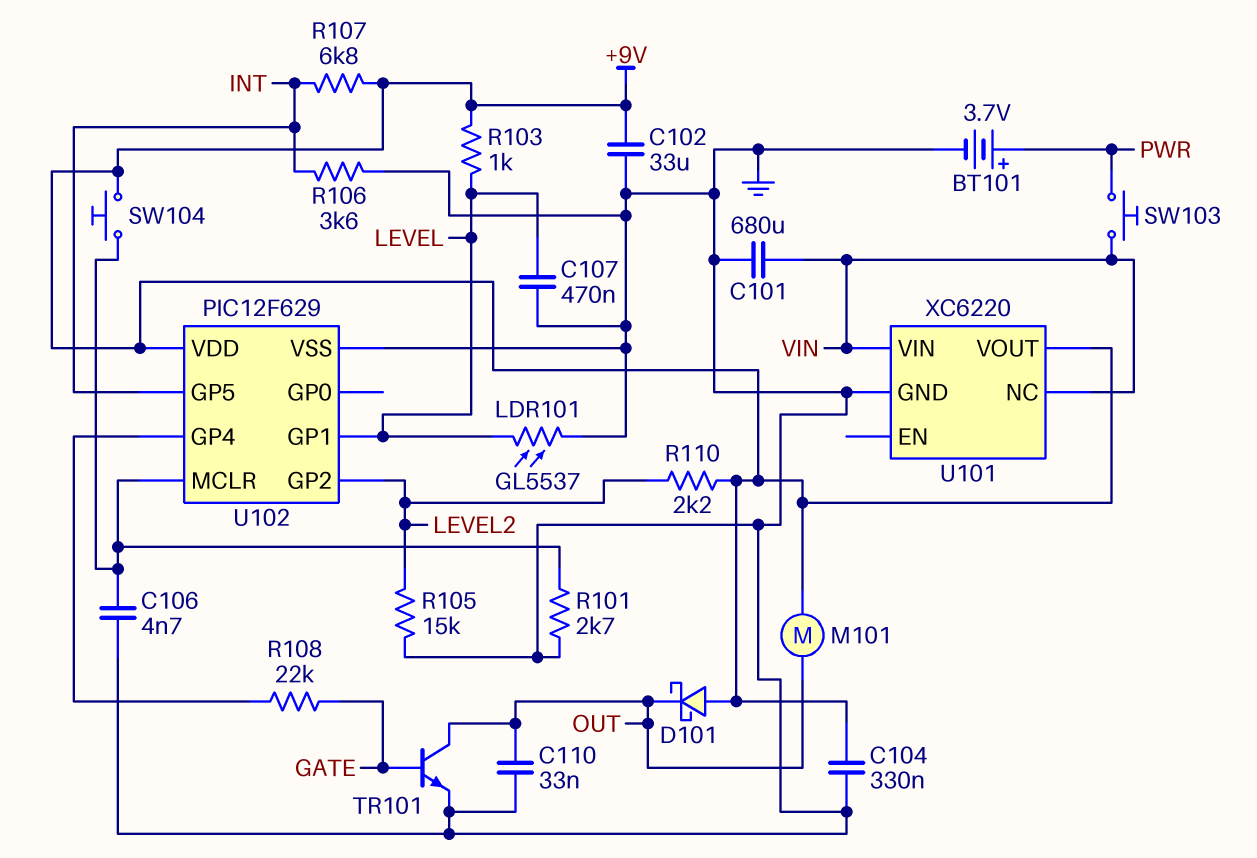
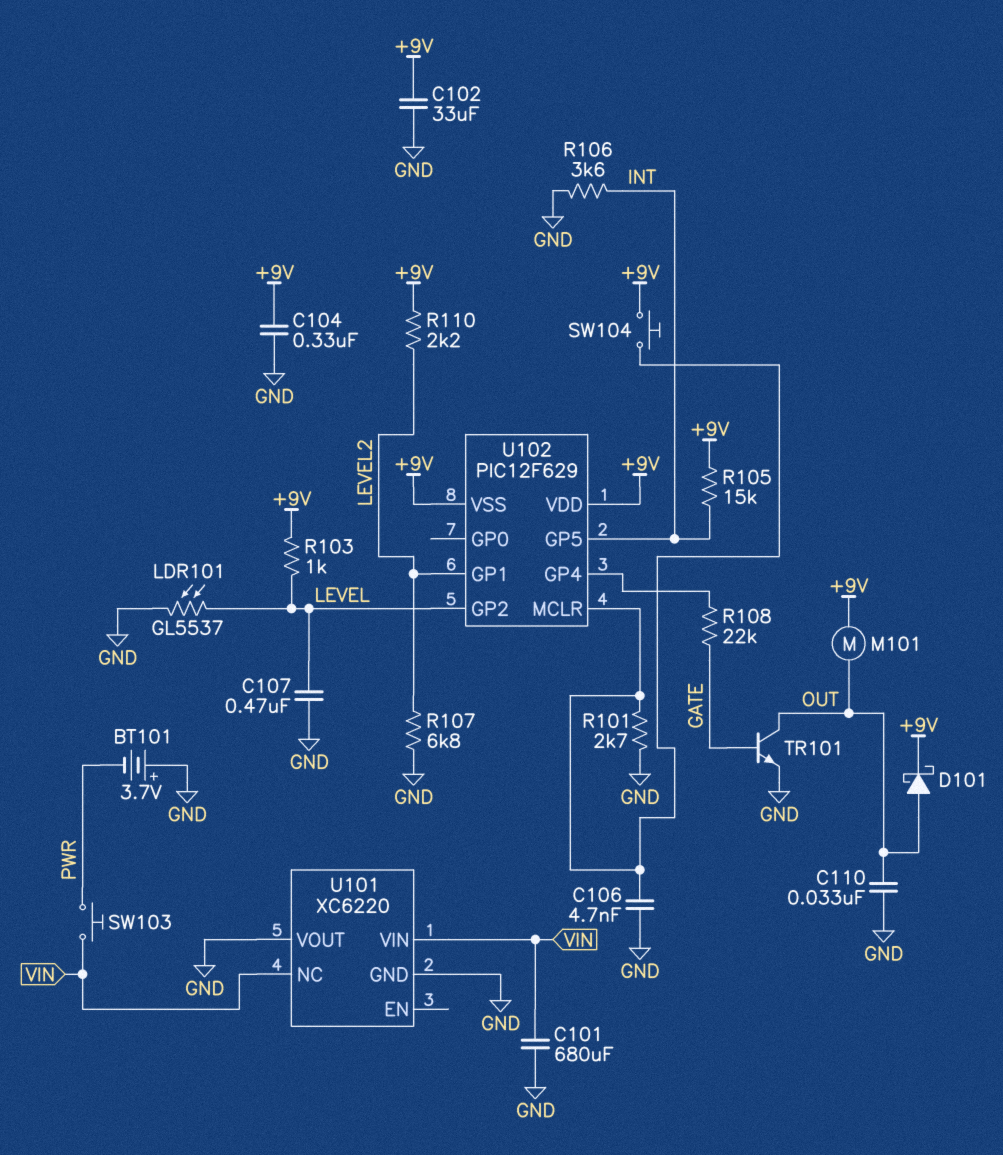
BT101: 3.7V (plus PWR, minus GND) -> 3.7V (plus GND, minus PWR)
D101: schottky (A +9V, K OUT) -> schottky (A OUT, K +9V)
R105: 15k (GND, LEVEL2) -> 15k (+9V, INT)
R107: 6.8k (+9V, INT) -> 6.8k (GND, LEVEL2)
U101 pin VOUT: +9V -> GND
U102 pin GP1: LEVEL -> LEVEL2
U102 pin GP2: LEVEL2 -> LEVEL
U102 pin VSS: GND -> +9V

